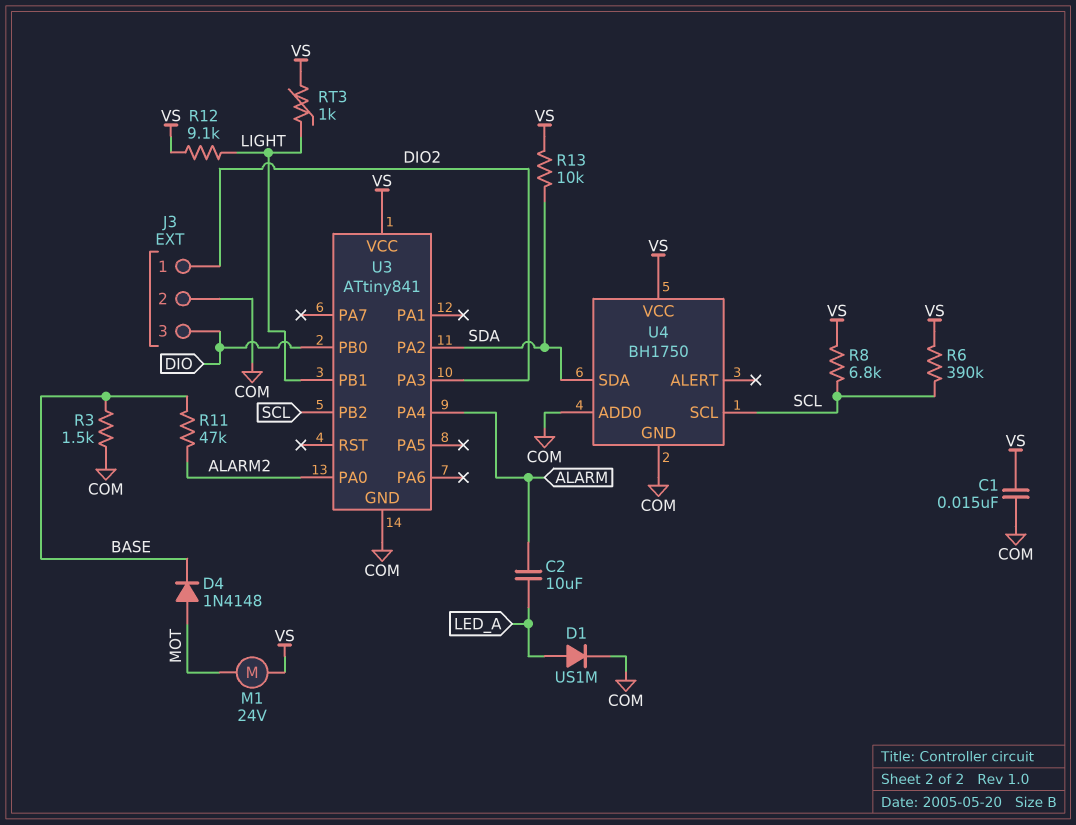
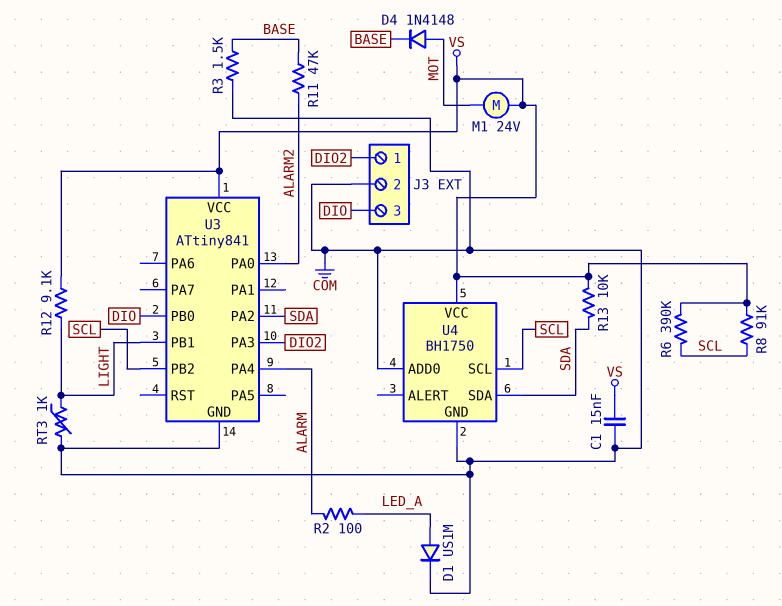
C2: 10uF (ALARM, LED_A) -> none
R2: none -> 100 (ALARM, LED_A)
R8: 6.8k (SCL, VS) -> 91k (SCL, VS)
RT3: 1k (LIGHT, VS) -> 1k (COM, LIGHT)

